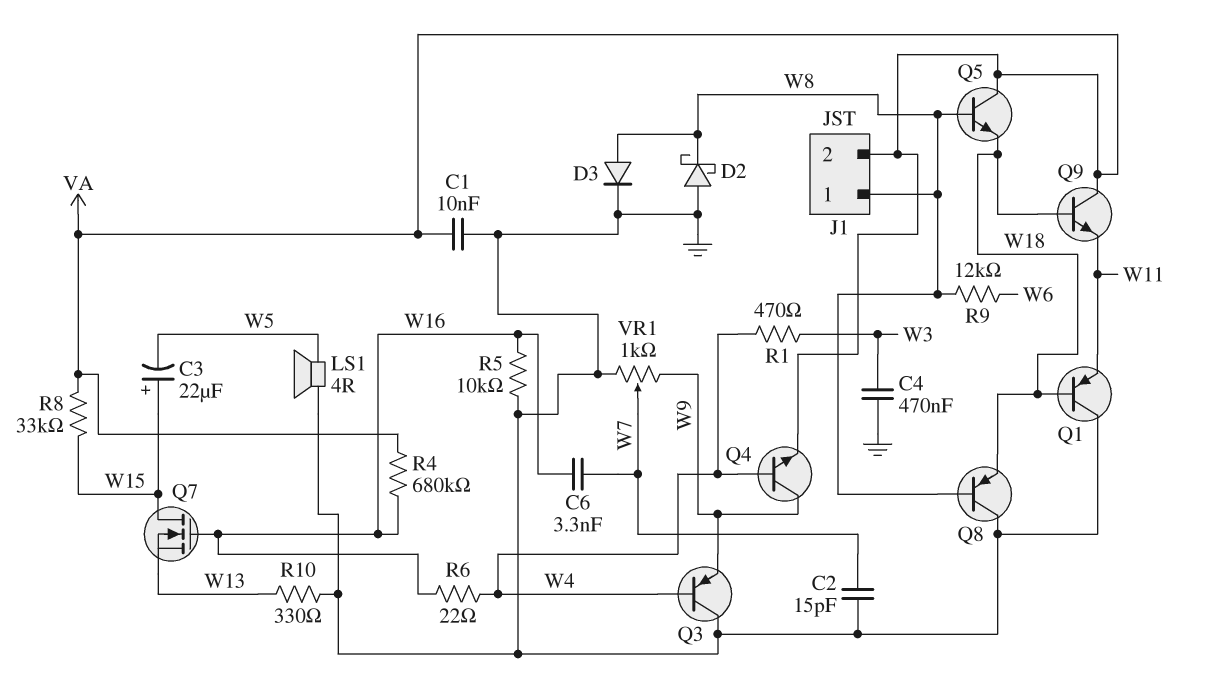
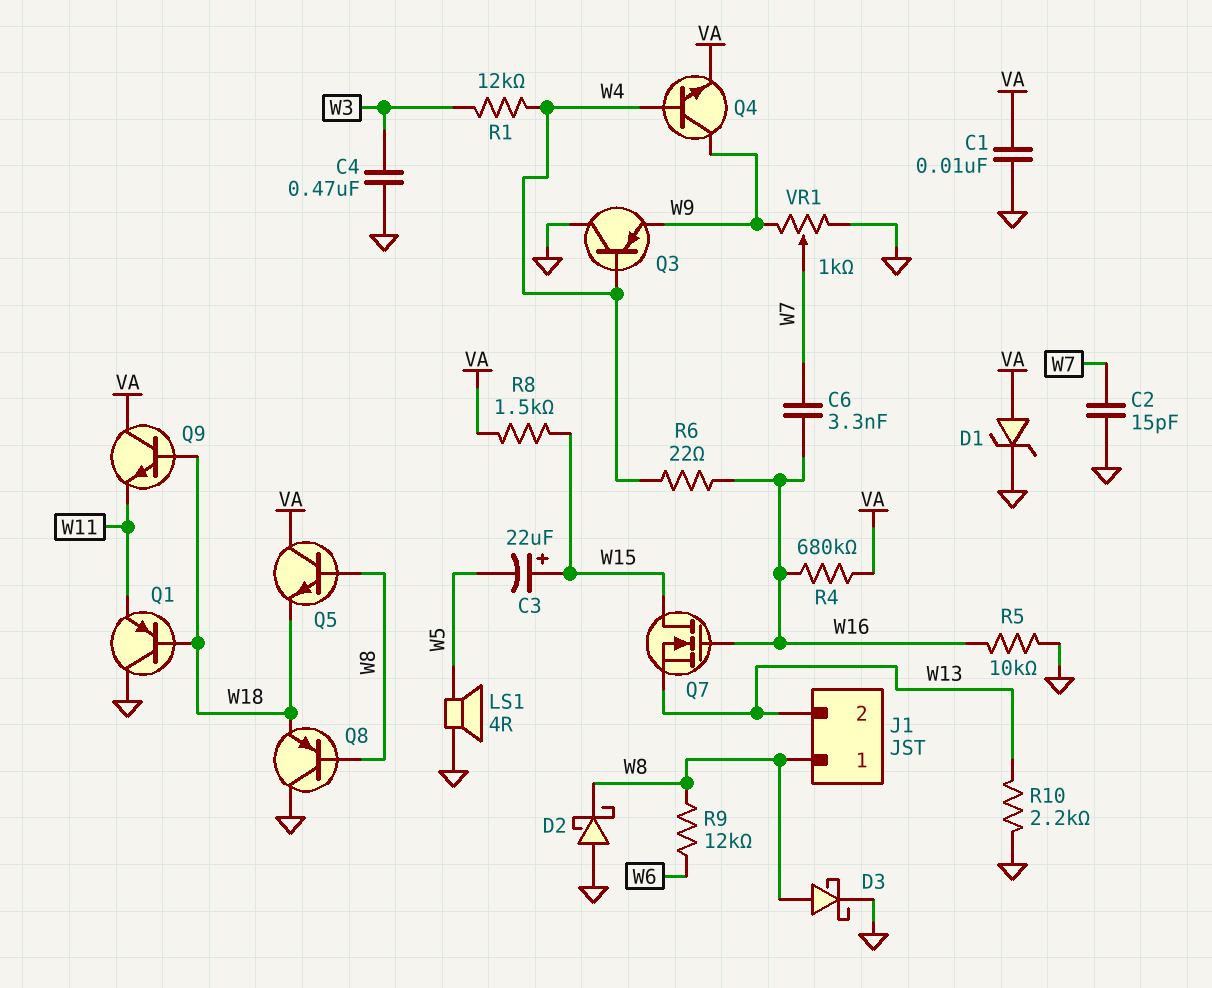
D1: none -> zener (A VA, K GND)
D3: diode (A W8, K GND) -> schottky (A W8, K GND)
J1 pin 2: VA -> W13
R1: 470 (W3, W4) -> 12k (W3, W4)
R8: 33k (VA, W15) -> 1.5k (VA, W15)
R10: 330 (GND, W13) -> 2.2k (GND, W13)

